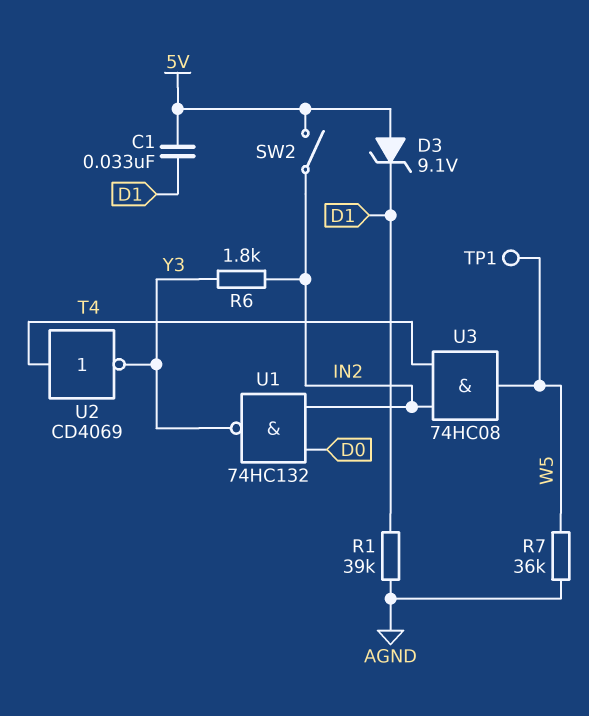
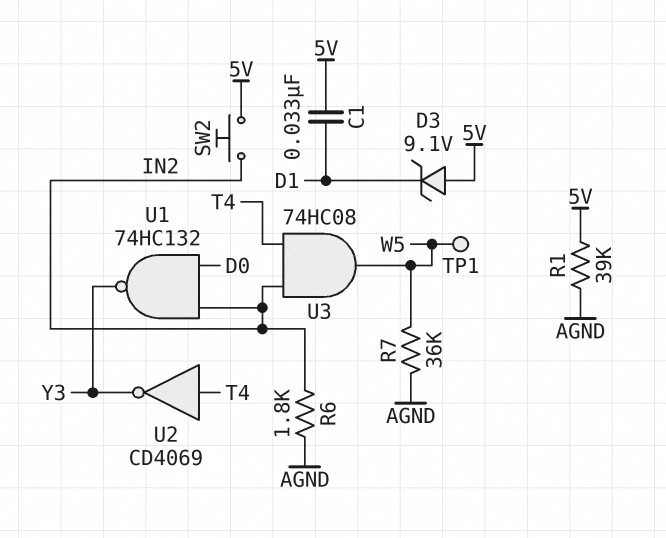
R1: 39k (AGND, D1) -> 39k (5V, AGND)
R6: 1.8k (IN2, Y3) -> 1.8k (AGND, IN2)
SW2: switch (5V, IN2) -> button (5V, IN2)

